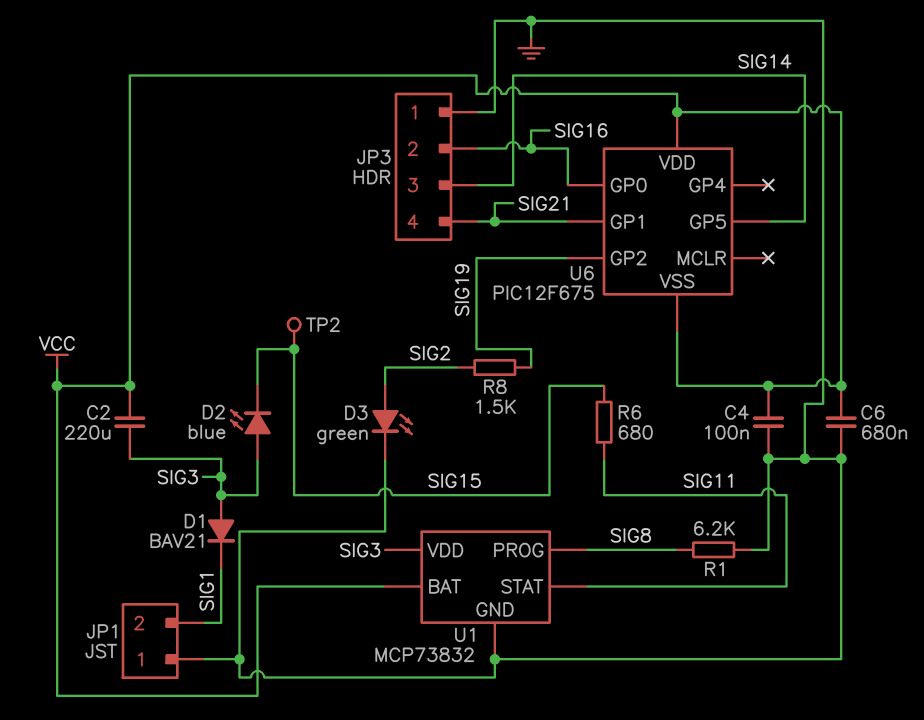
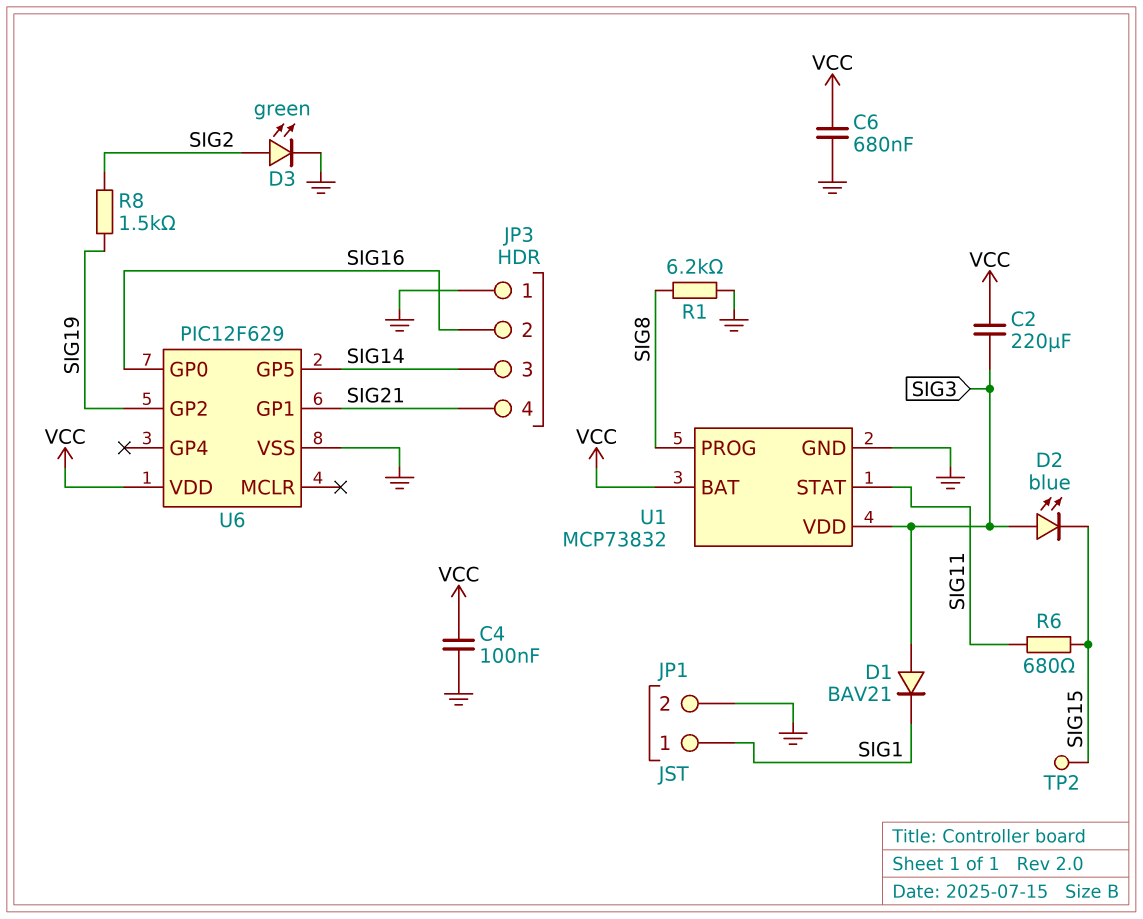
JP1 pin 1: GND -> SIG1
JP1 pin 2: SIG1 -> GND
U6: PIC12F675 -> PIC12F629
U6 pin VSS: VCC -> GND

